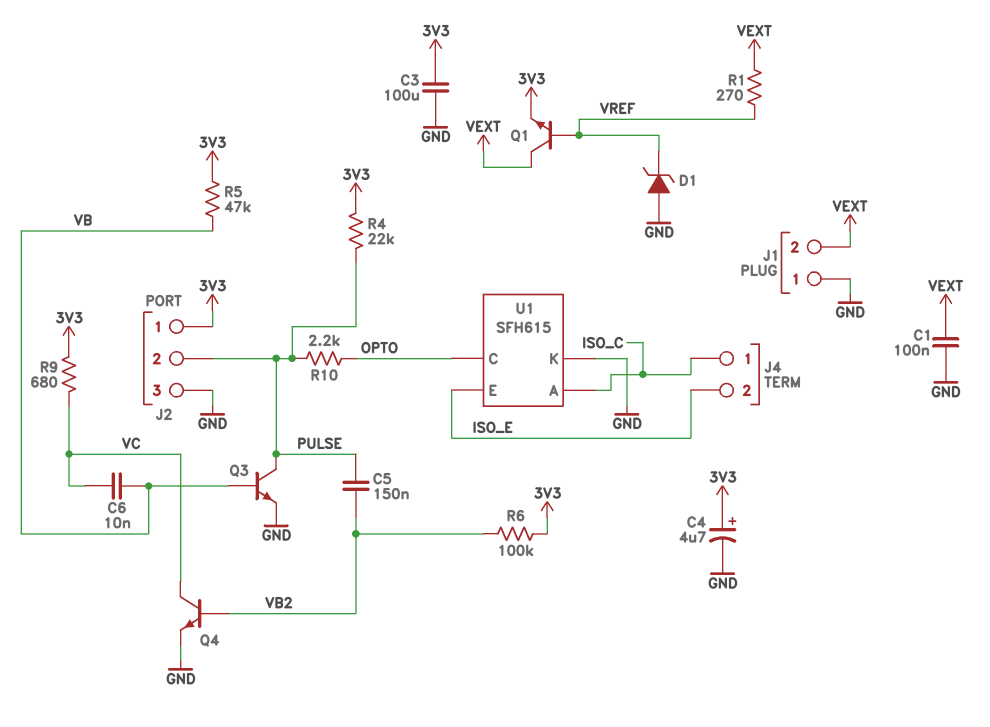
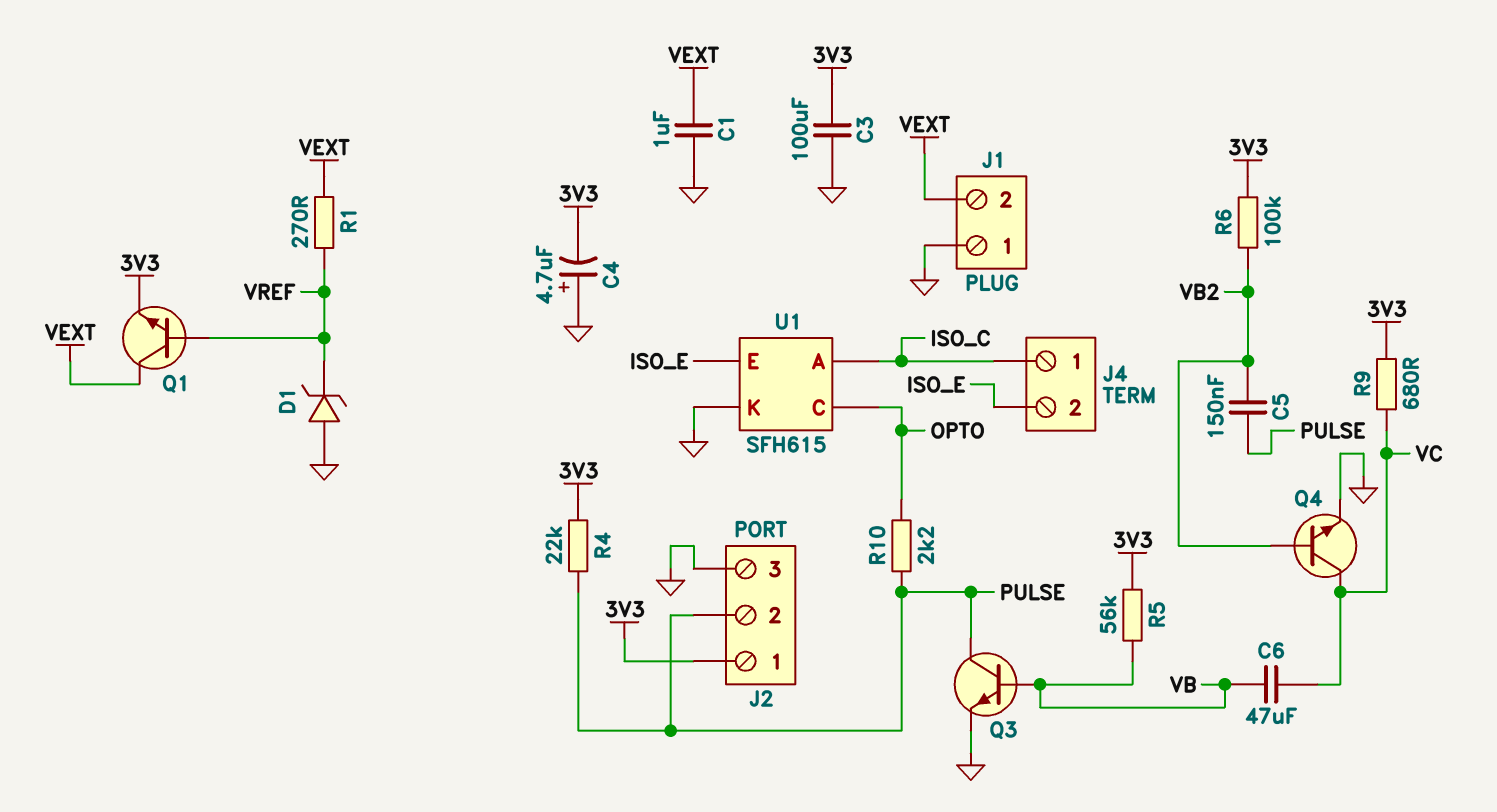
C1: 100nF (GND, VEXT) -> 1uF (GND, VEXT)
C4: 4.7uF (plus 3V3, minus GND) -> 4.7uF (plus GND, minus 3V3)
C6: 10nF (VB, VC) -> 47uF (VB, VC)
R5: 47k (3V3, VB) -> 56k (3V3, VB)

